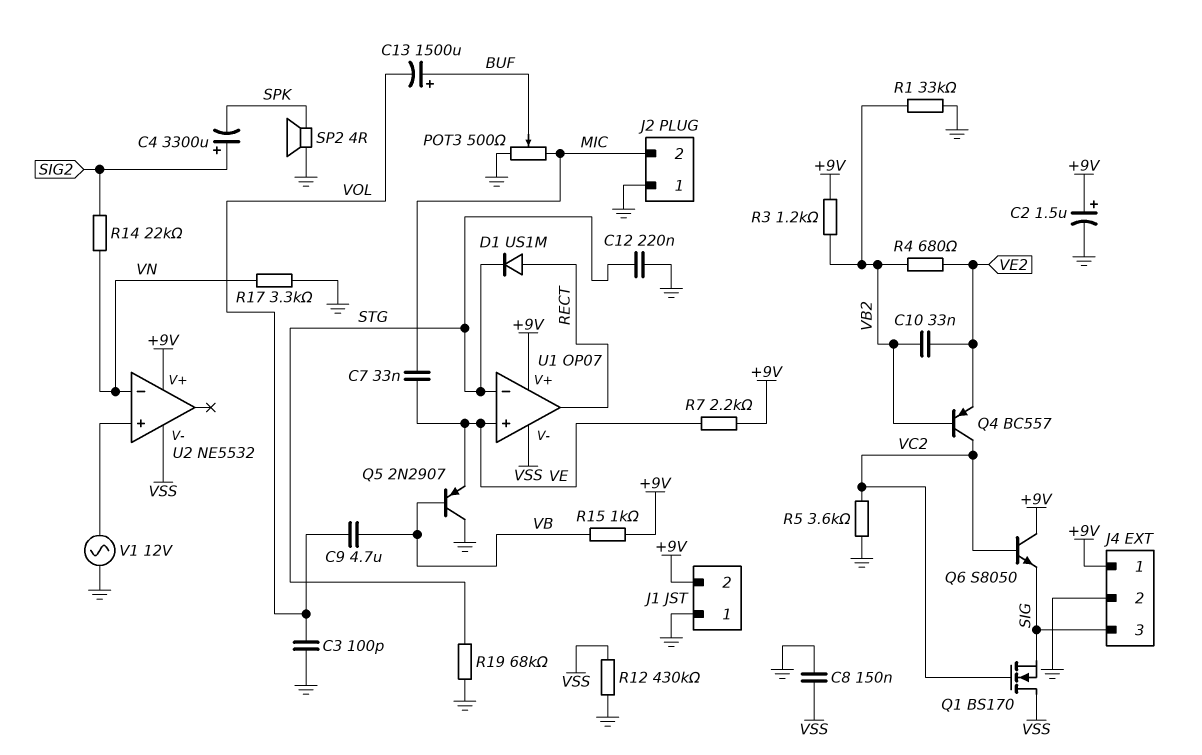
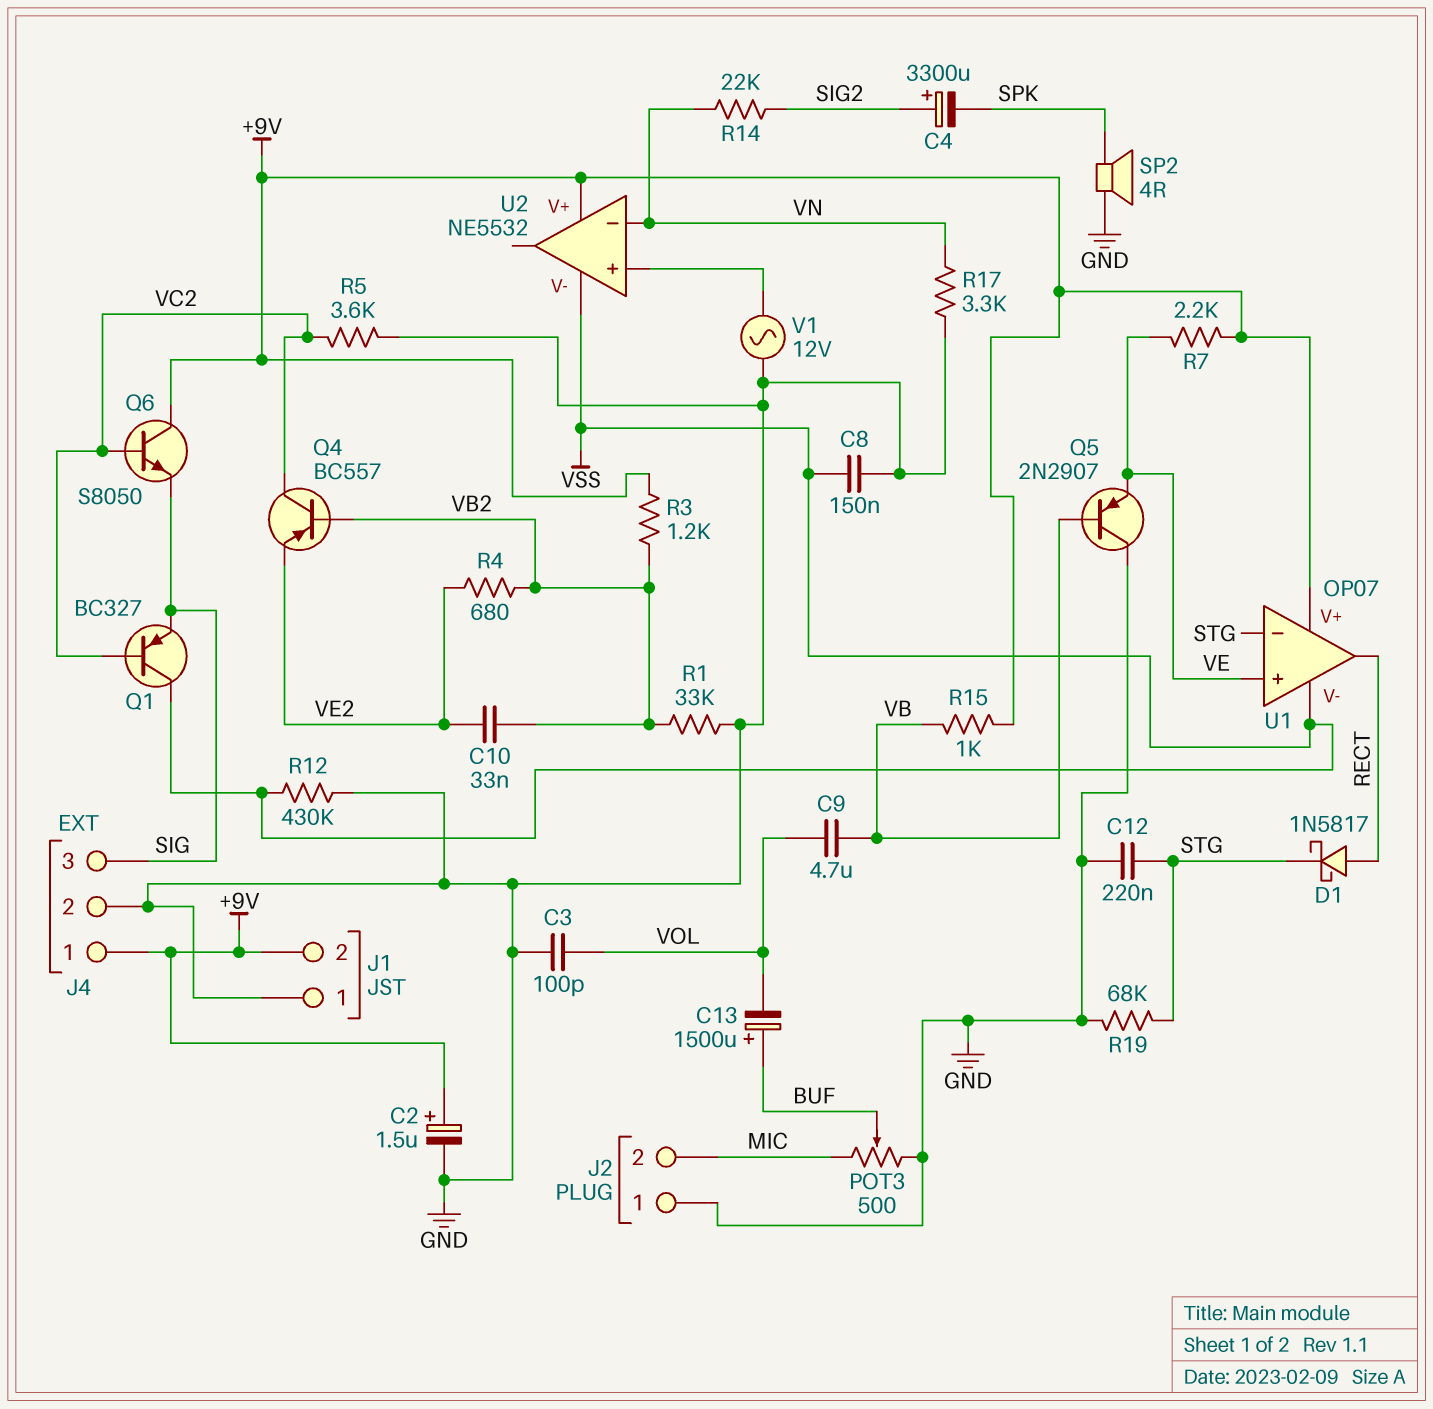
C7: 33nF (MIC, VE) -> none
D1: diode US1M (A RECT, K STG) -> schottky 1N5817 (A RECT, K STG)
Q1: NMOS BS170 (G VC2, D VSS, S SIG) -> PNP BC327 (B VC2, C VSS, E SIG)

